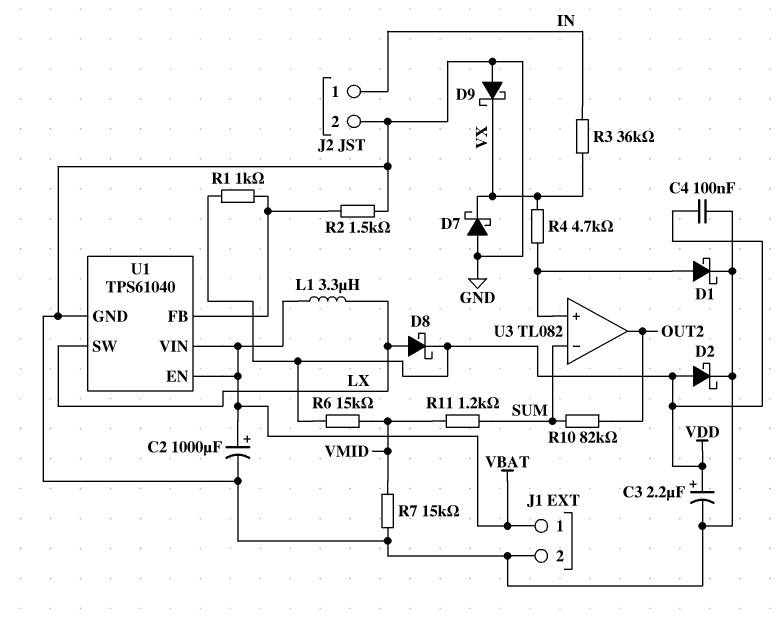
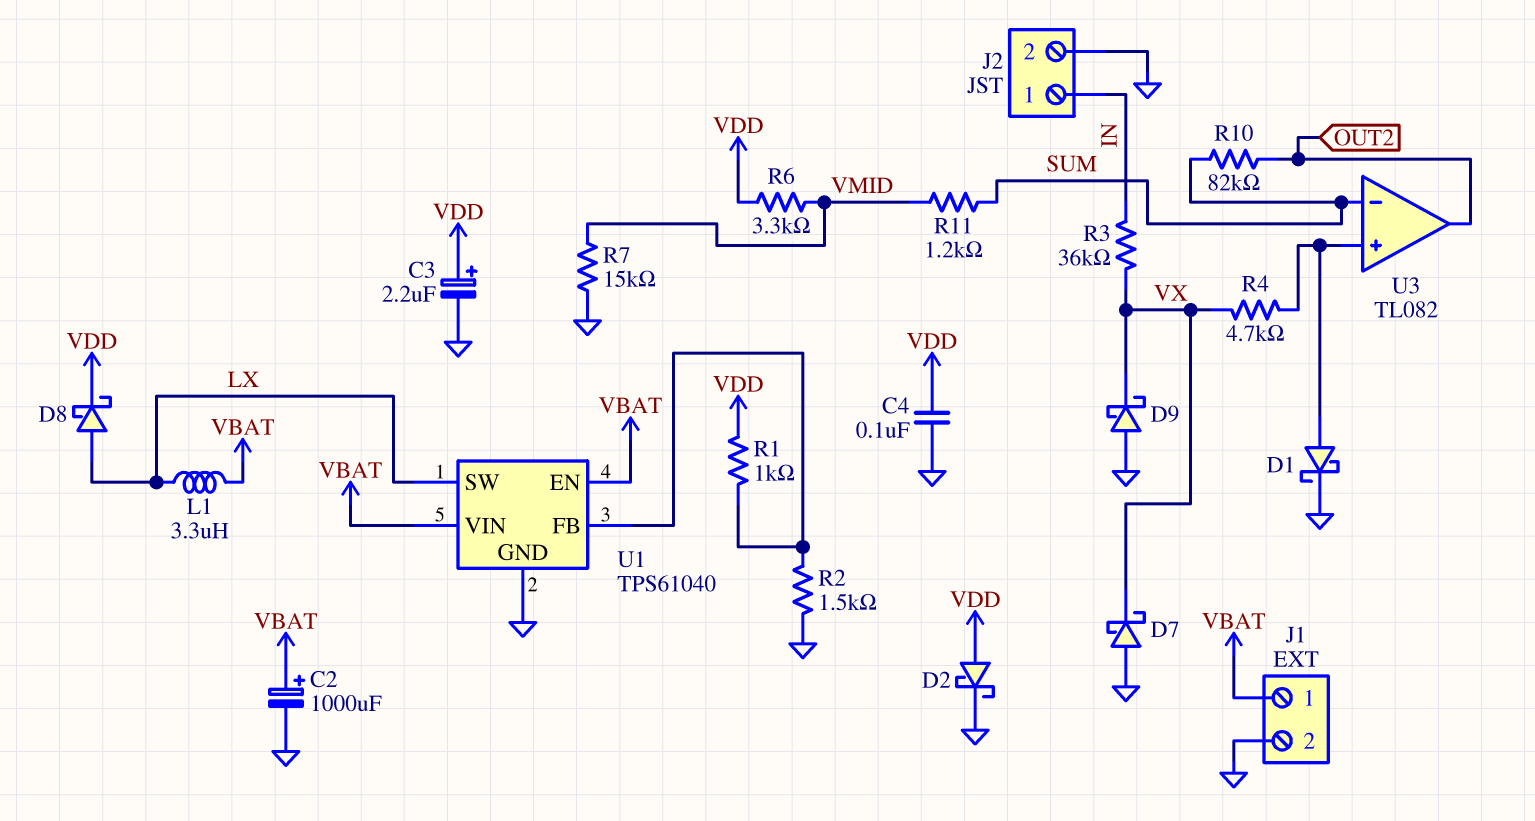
R6: 15k (VDD, VMID) -> 3.3k (VDD, VMID)

